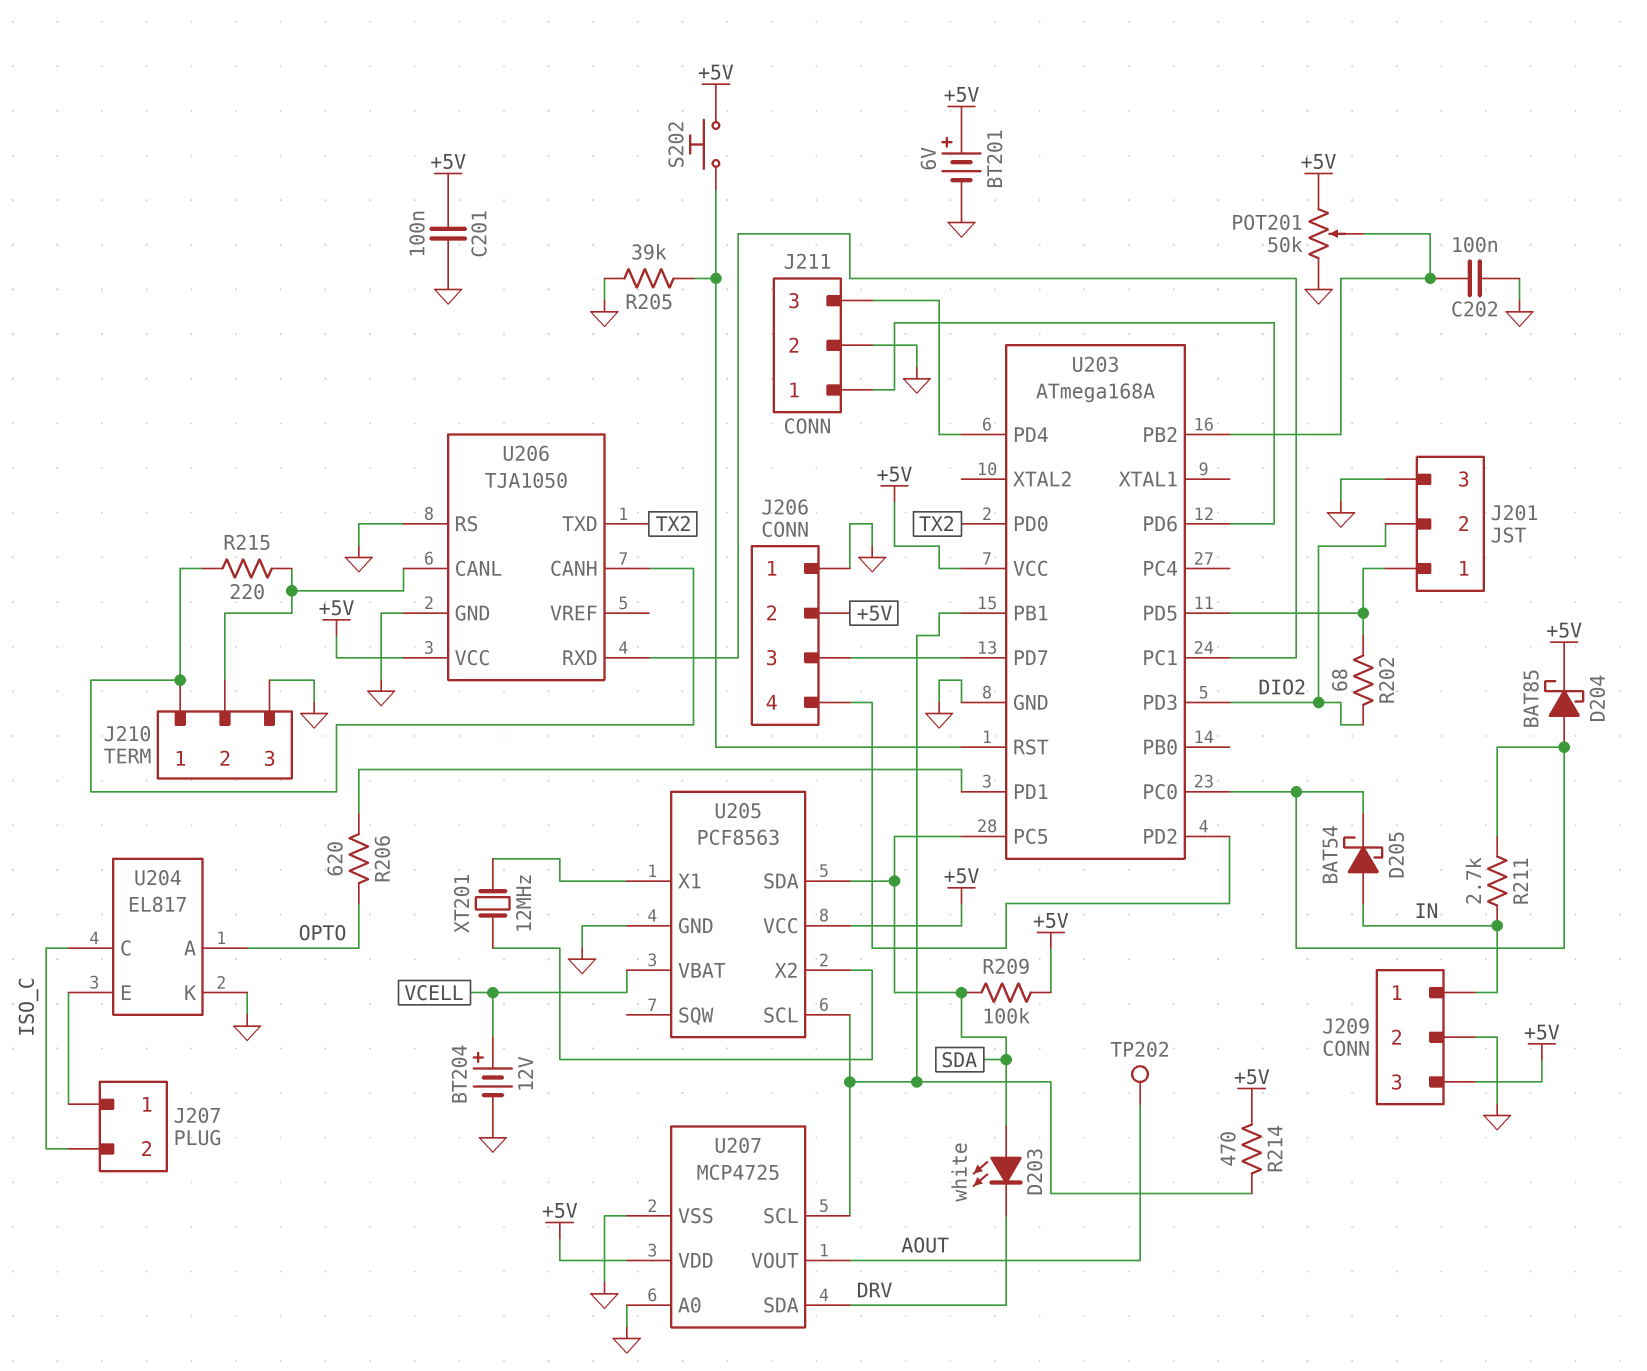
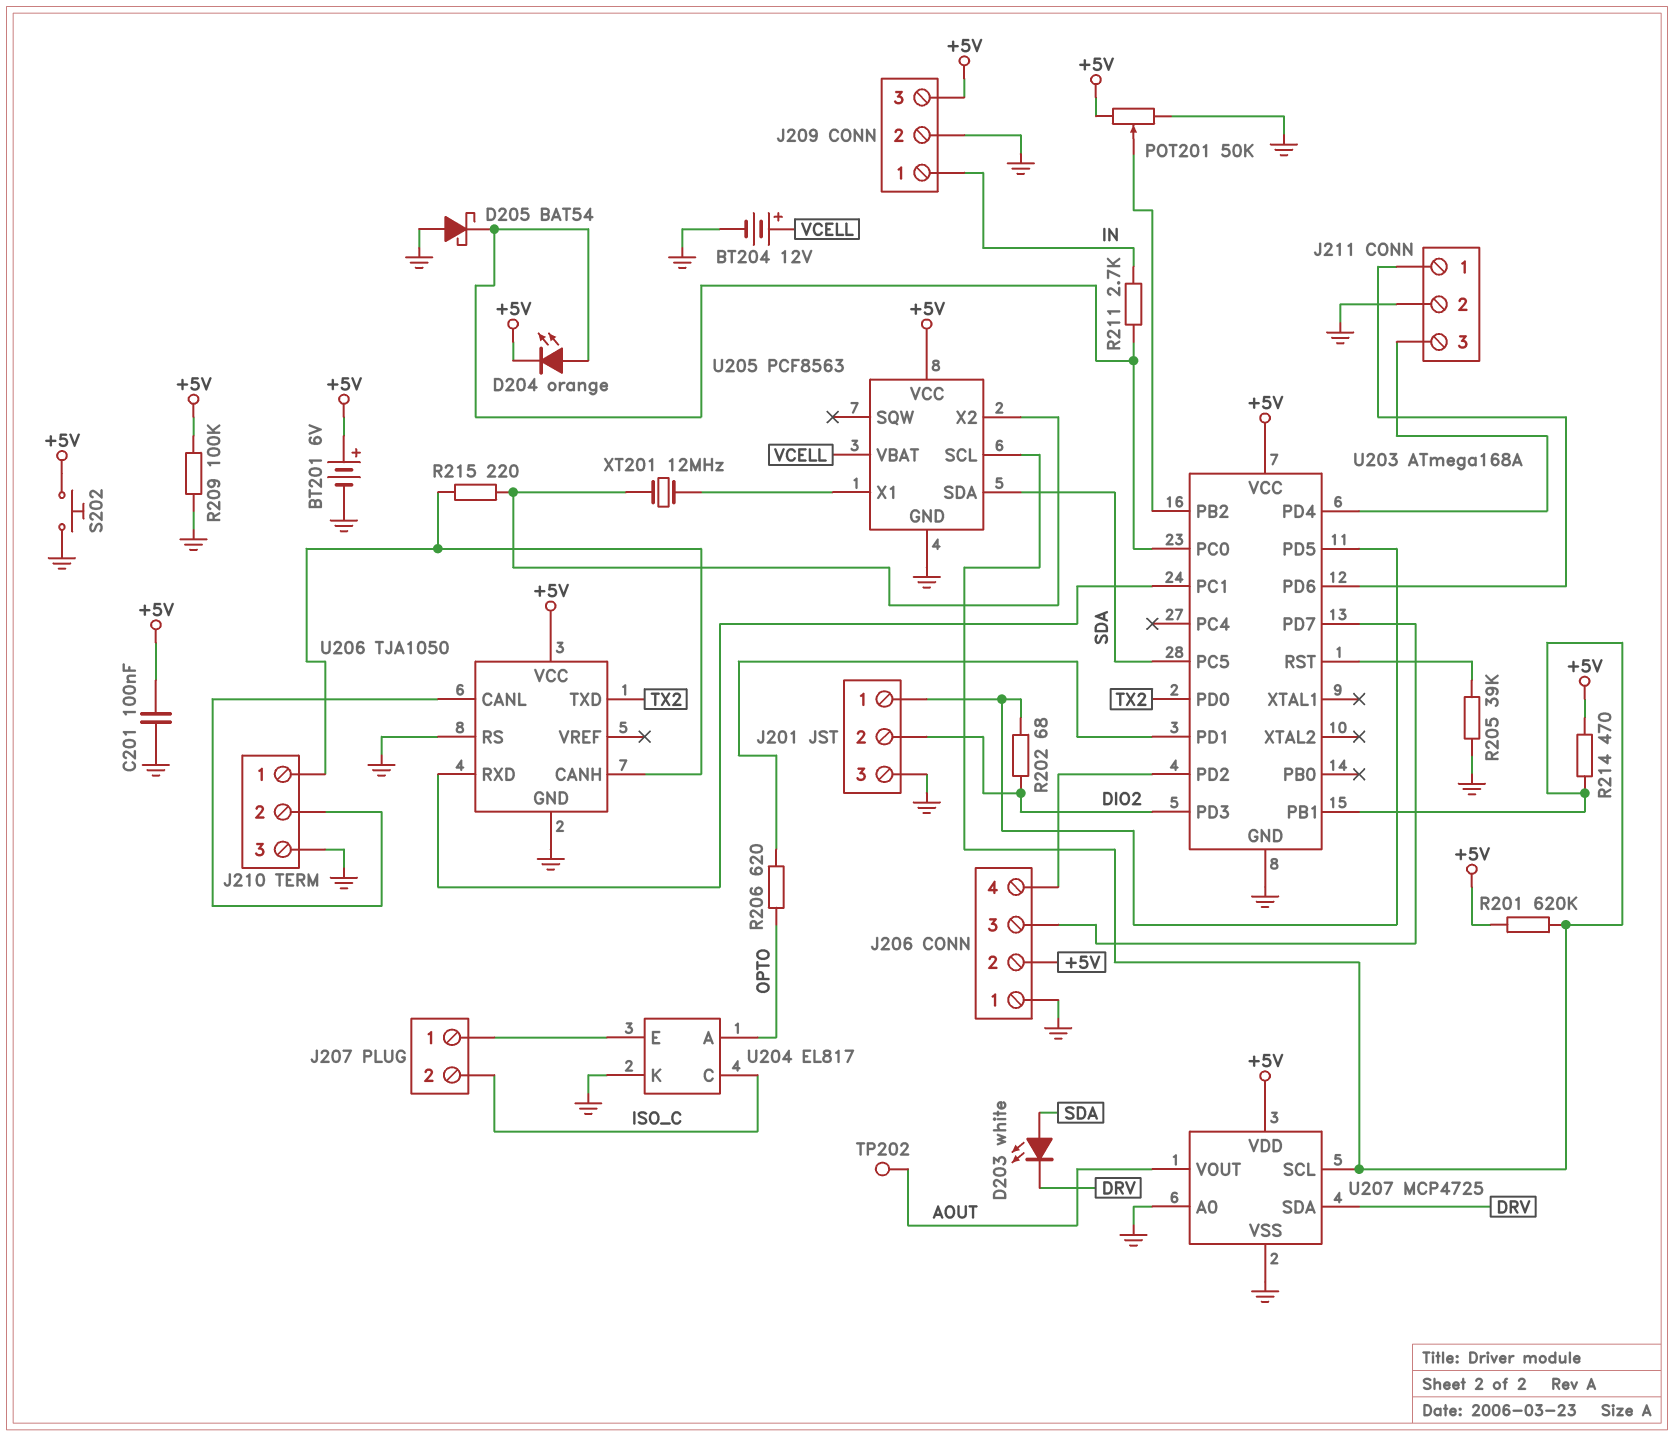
C202: 100nF (GND, U203/PB2) -> none
D204: schottky BAT85 (A U203/PC0, K +5V) -> LED orange (A U203/PC0, K +5V)
D205: schottky BAT54 (A IN, K U203/PC0) -> schottky BAT54 (A GND, K U203/PC0)
R201: none -> 620k (+5V, U203/PB1)
R209: 100k (+5V, SDA) -> 100k (+5V, GND)
R215: 220 (J210/1, J210/2) -> 220 (J210/1, U205/X2)
S202: button (+5V, U203/RST) -> button (+5V, GND)

